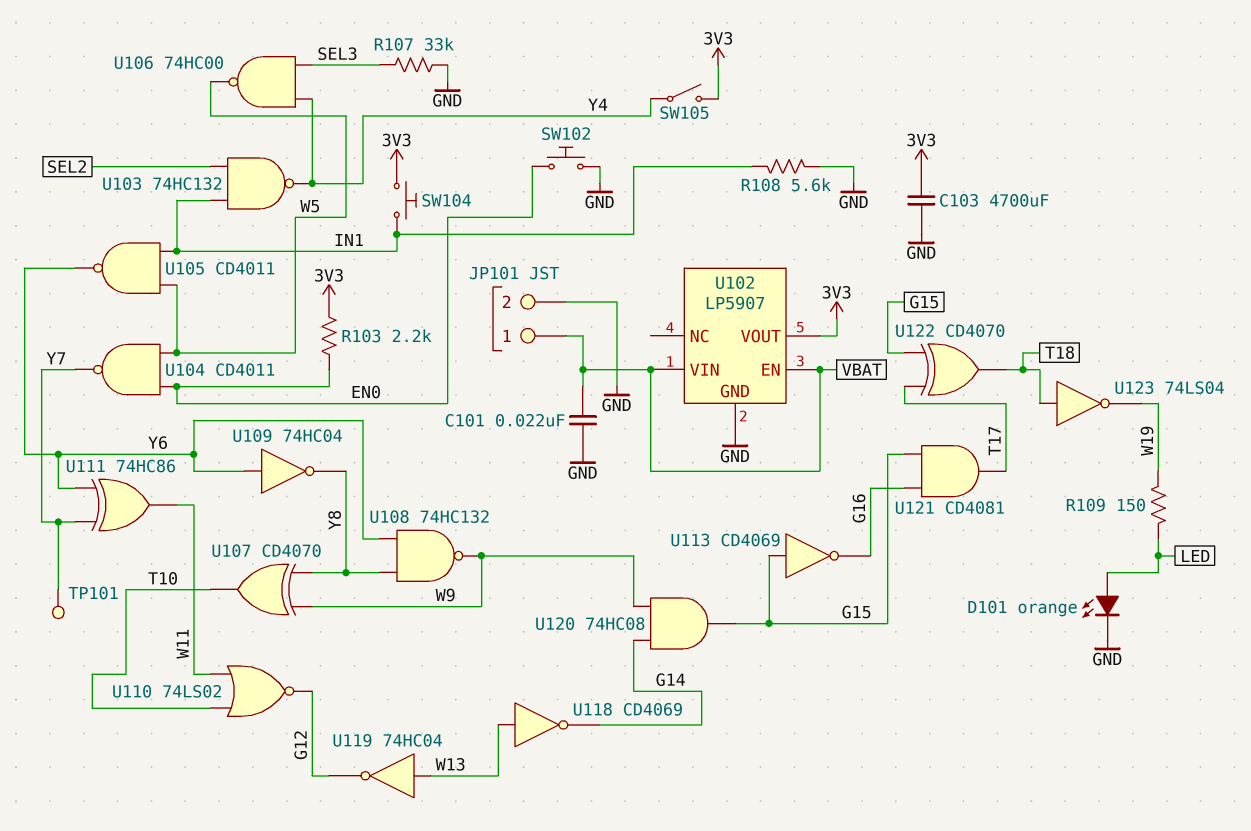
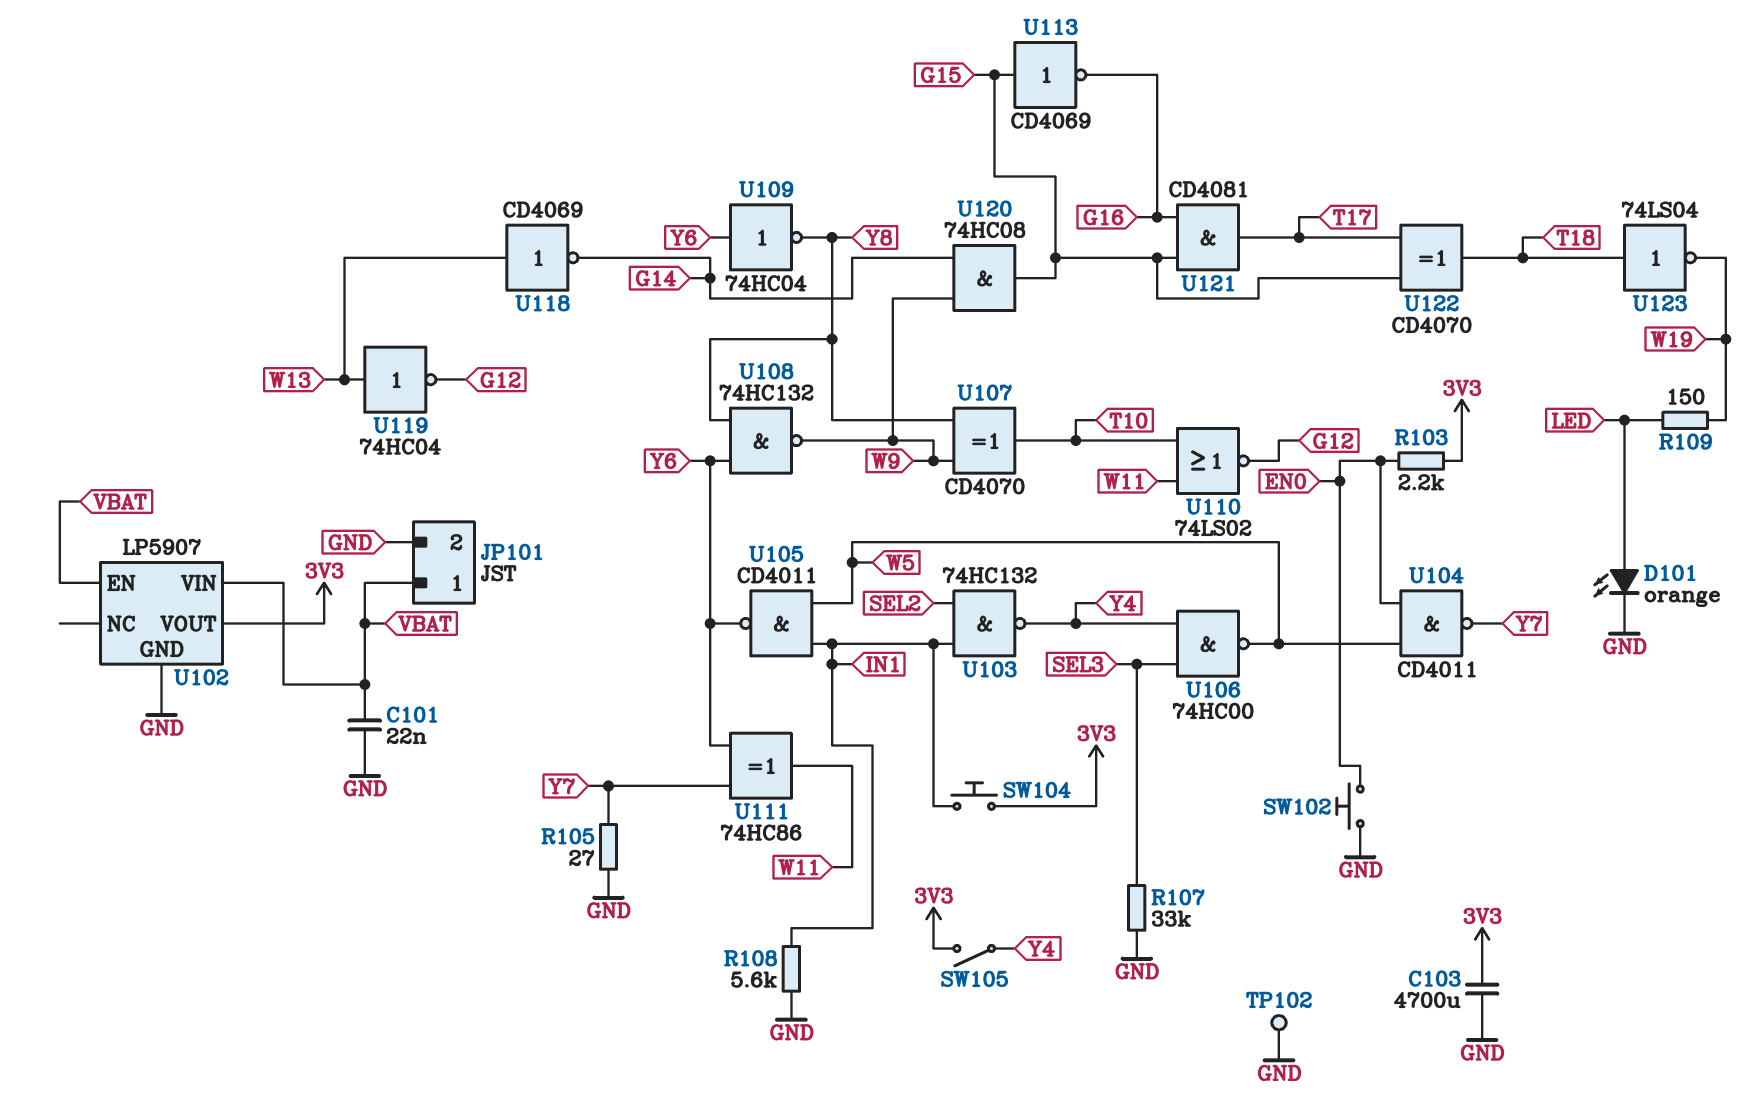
R105: none -> 27 (GND, Y7)
TP101: test point (Y7) -> none
TP102: none -> test point (GND)

